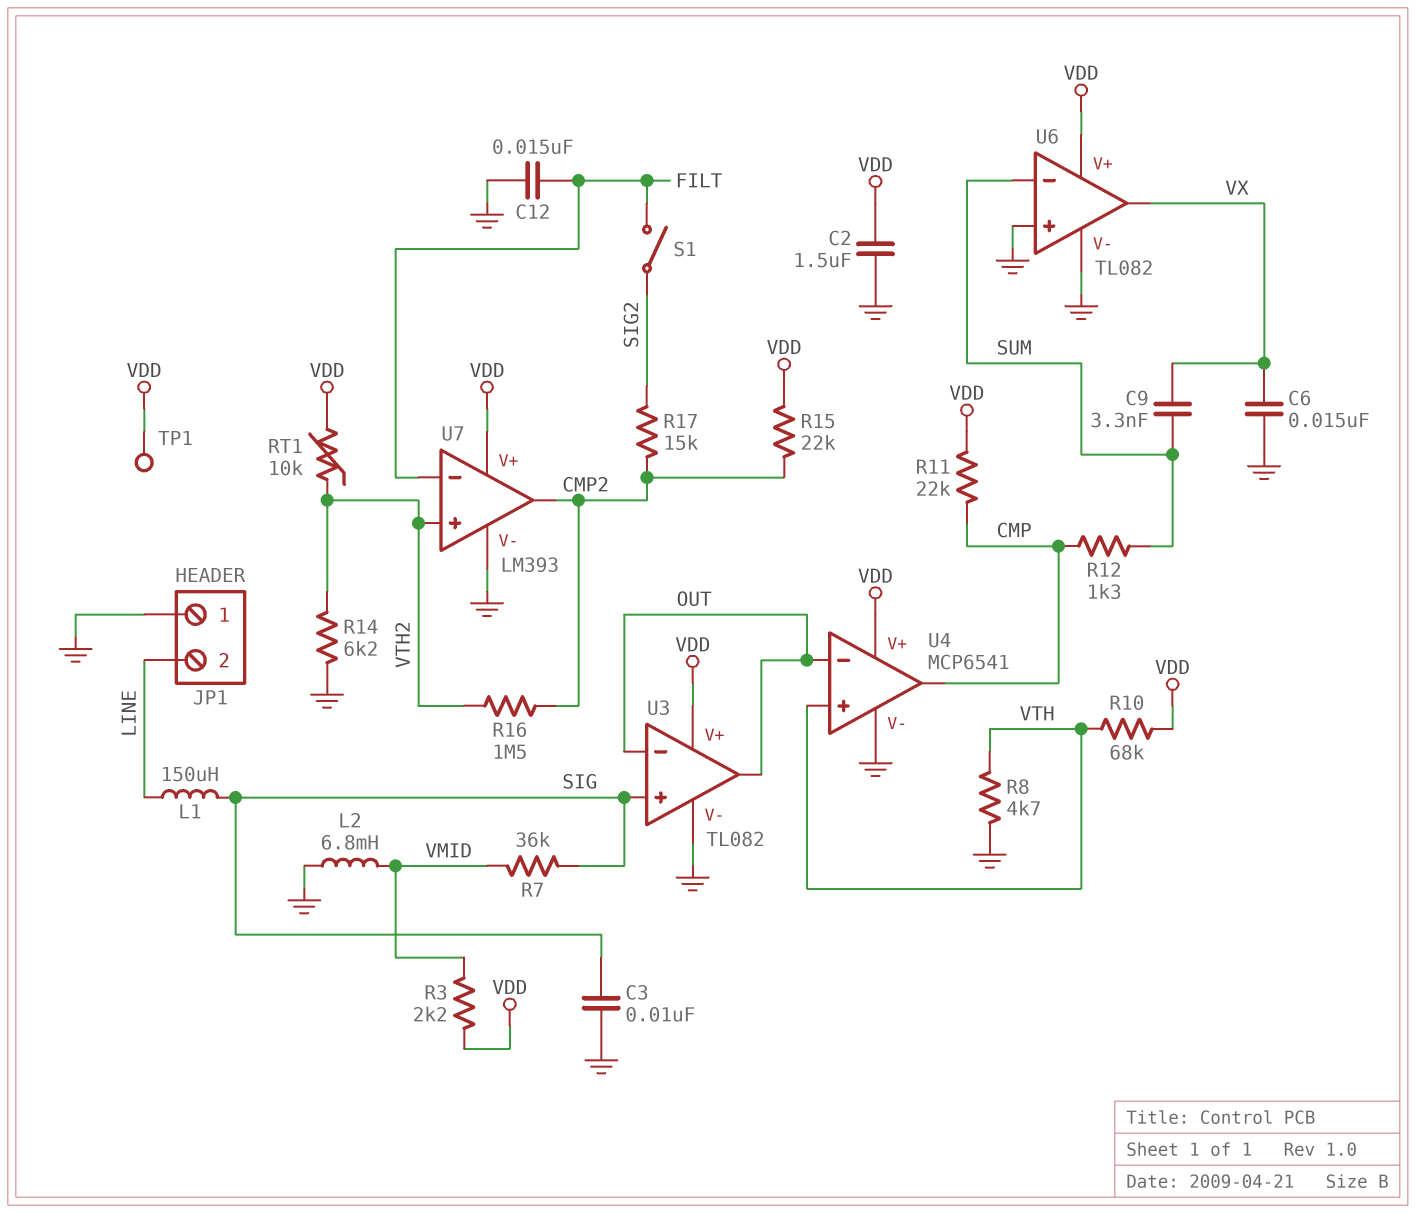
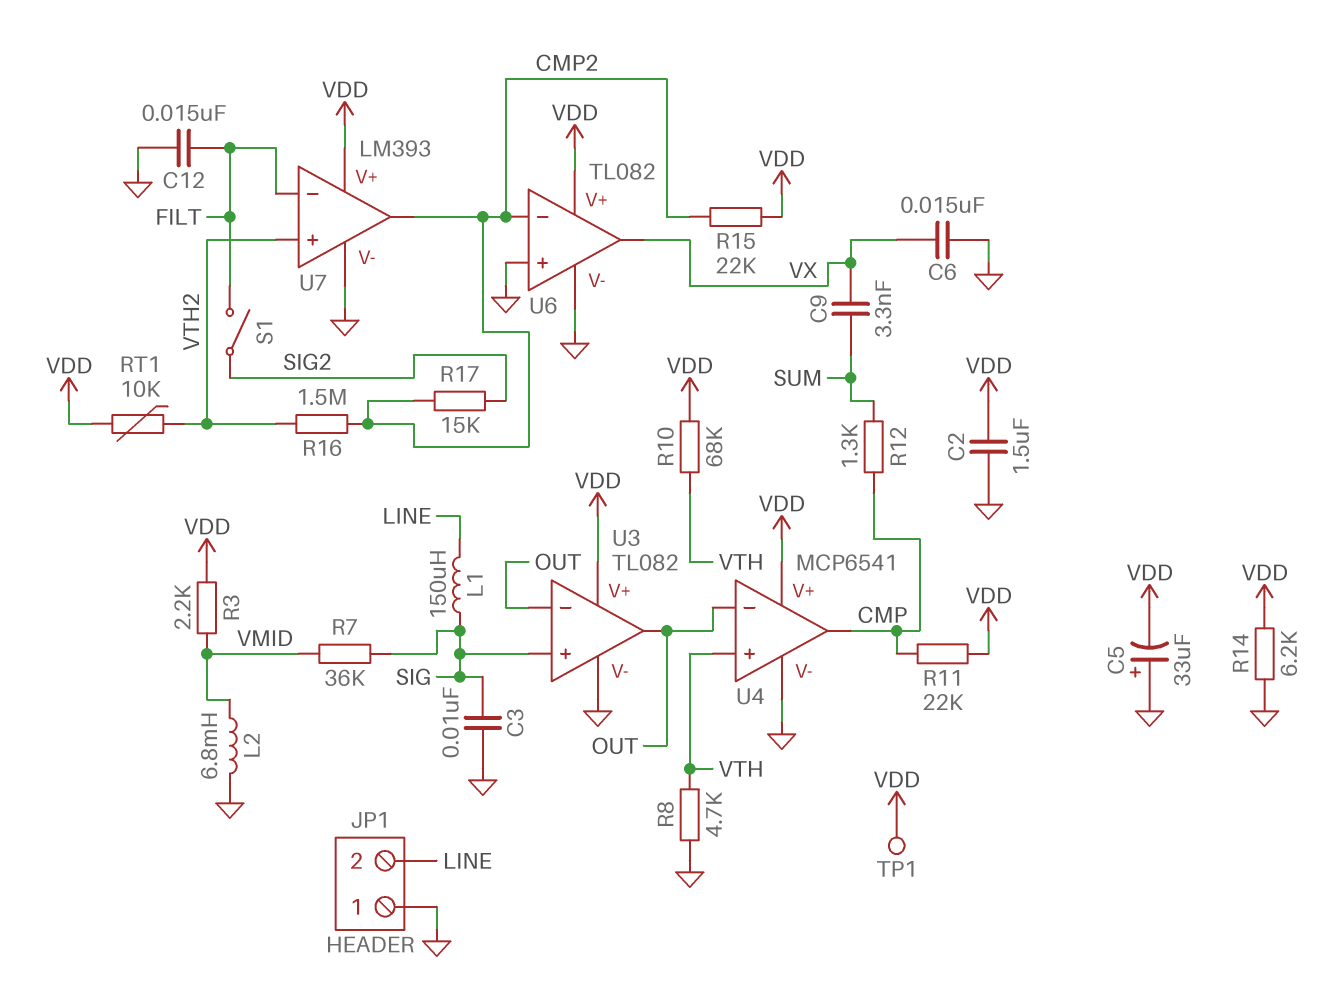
C5: none -> 33uF (plus GND, minus VDD)
R14: 6.2k (GND, VTH2) -> 6.2k (GND, VDD)
U6 pin in-: SUM -> CMP2

